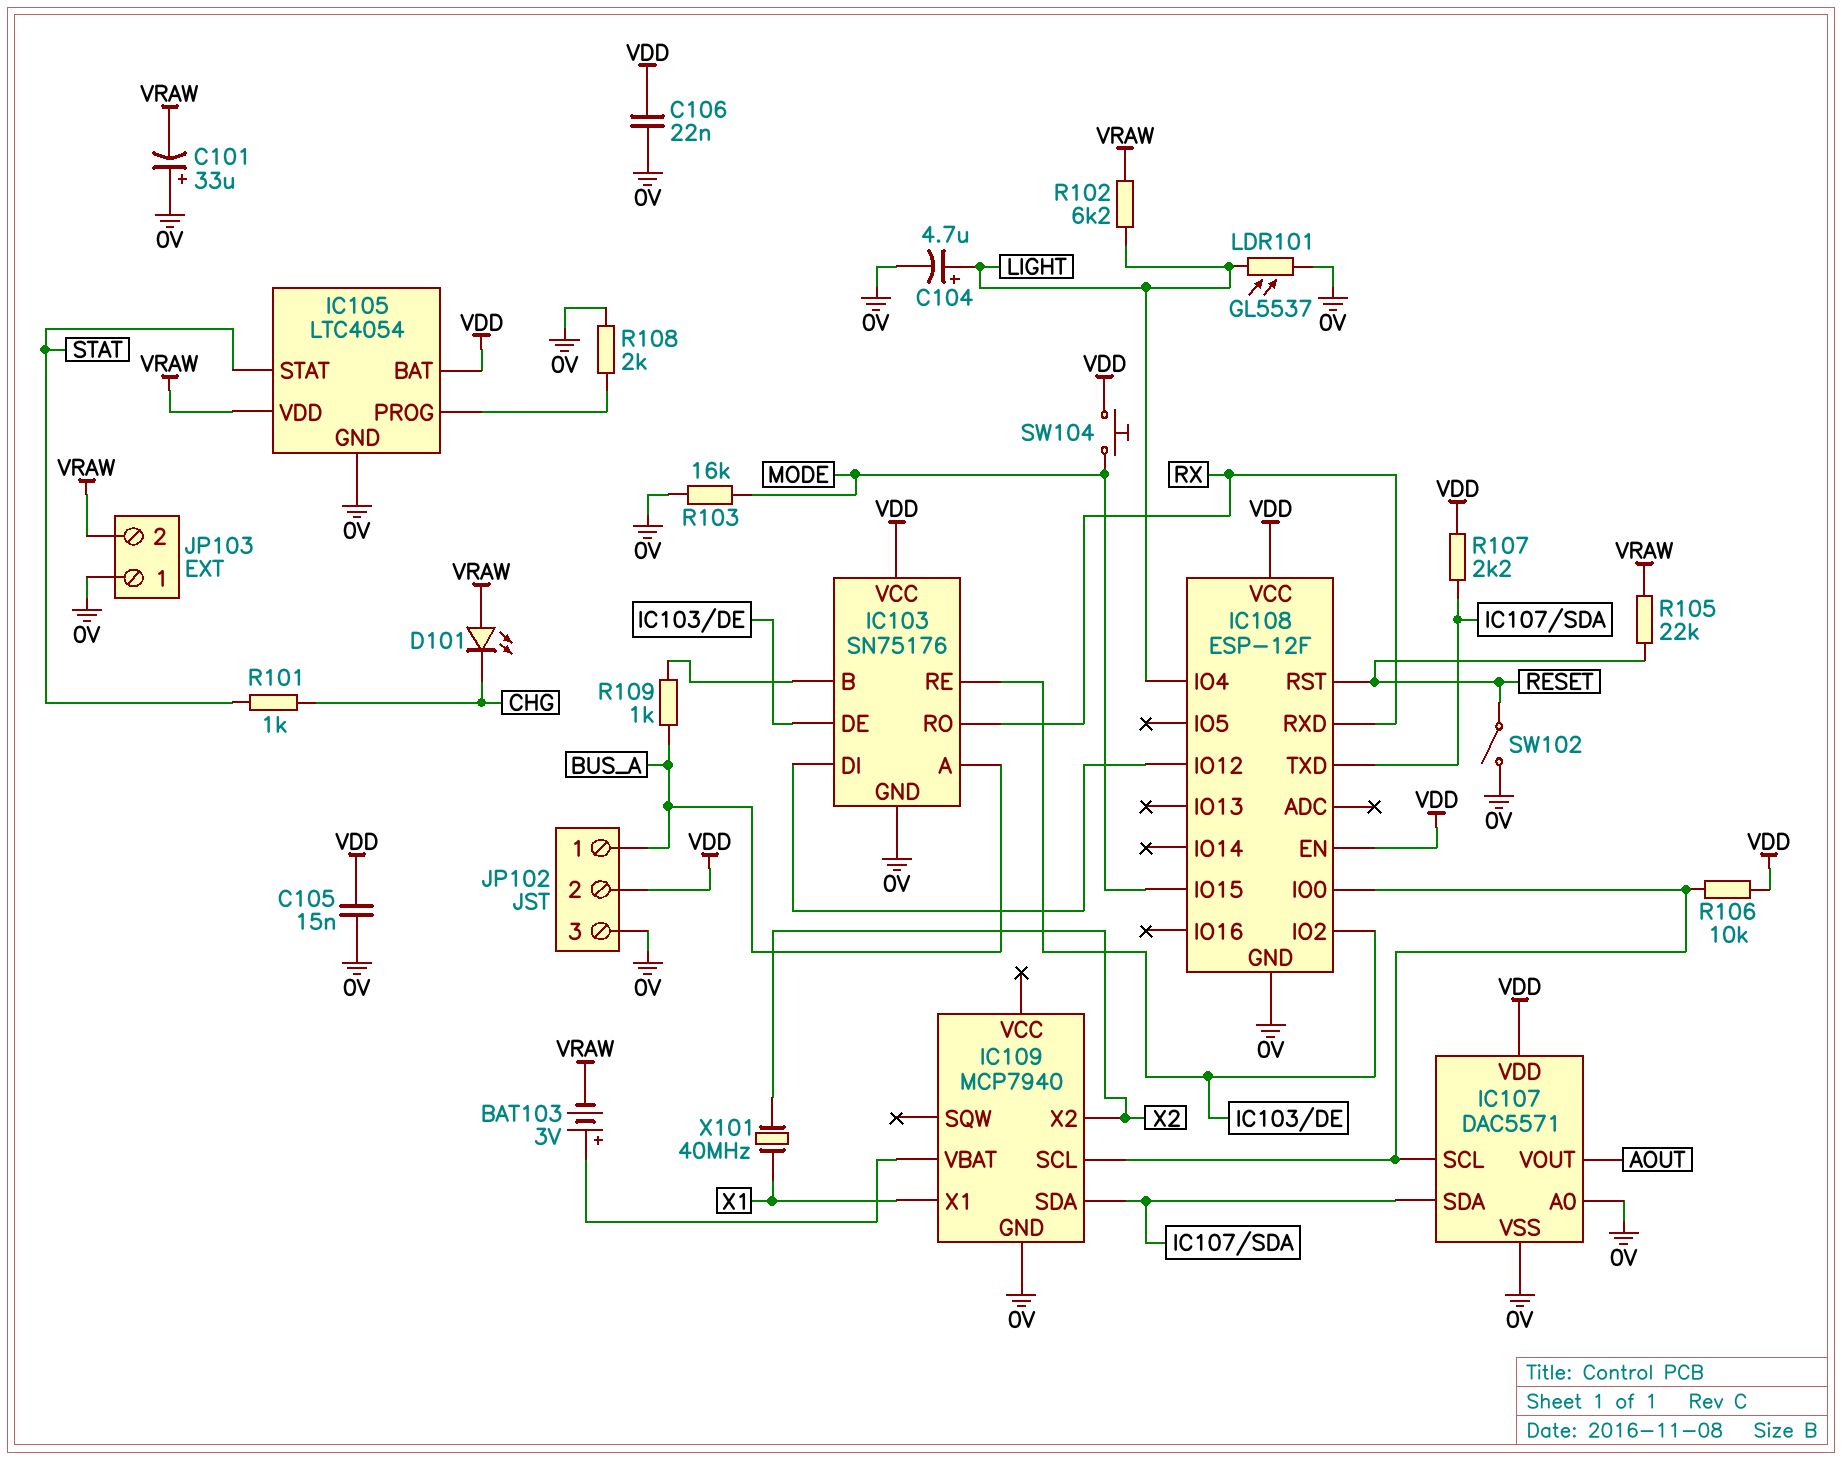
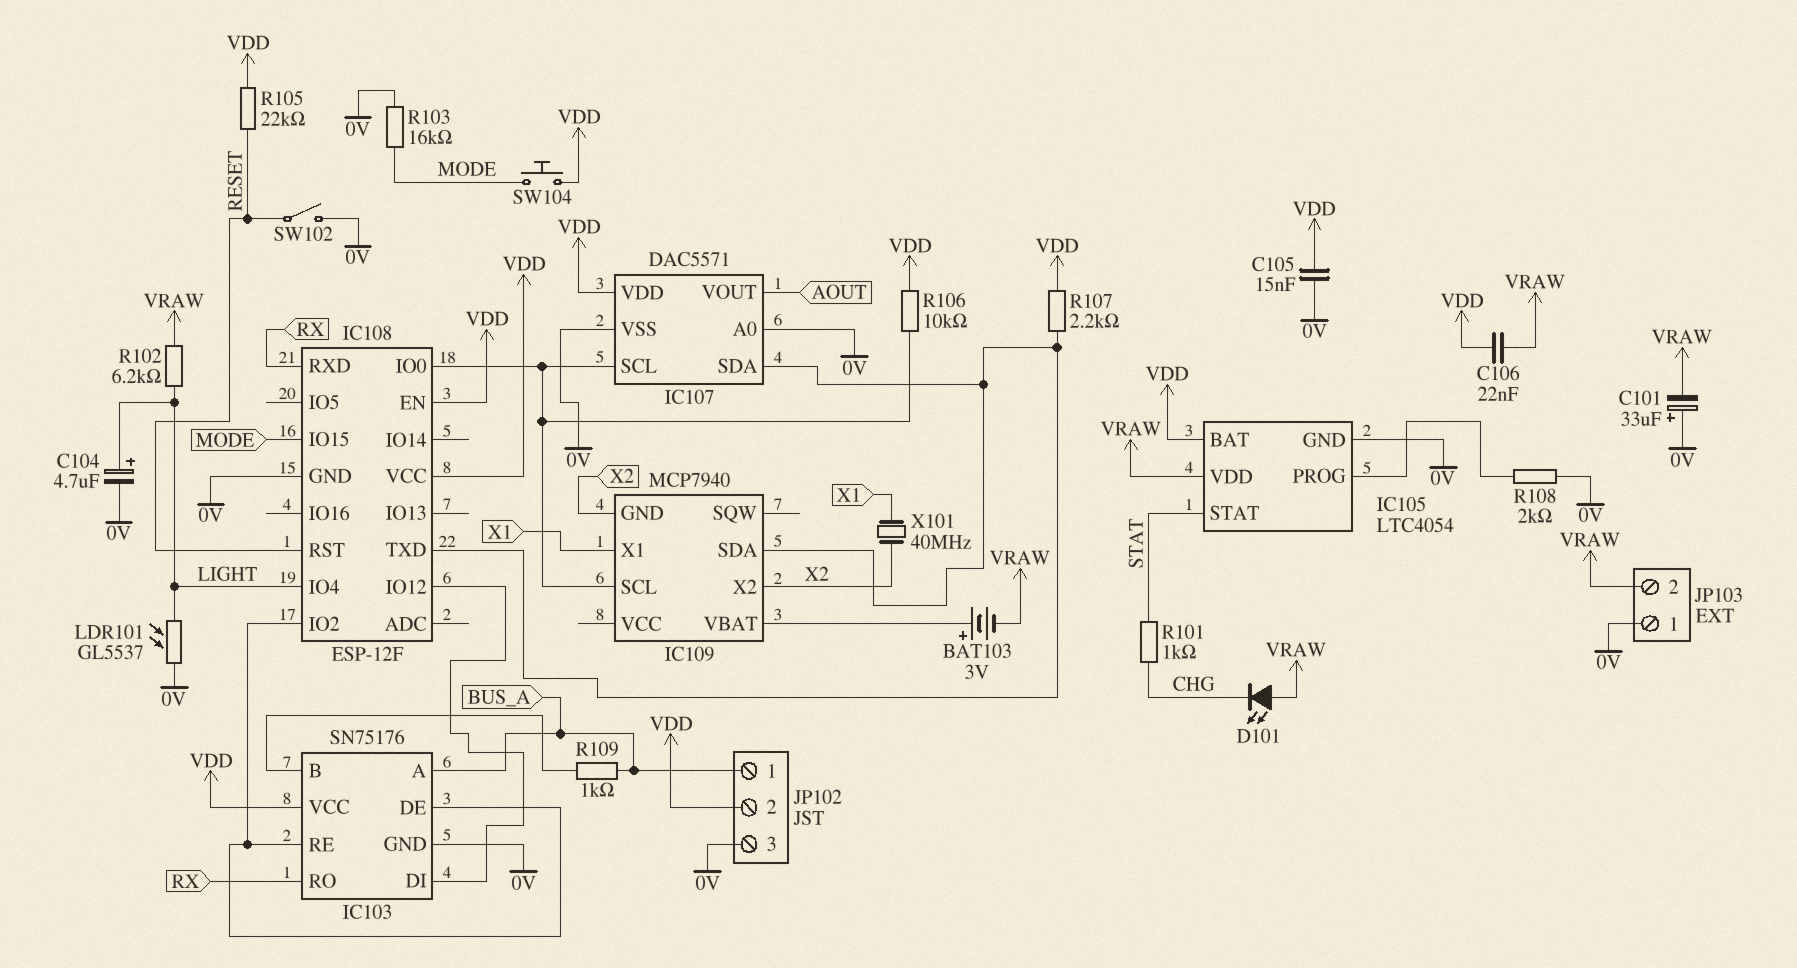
C106: 22nF (0V, VDD) -> 22nF (VDD, VRAW)
IC109 pin GND: 0V -> X2
R105: 22k (RESET, VRAW) -> 22k (RESET, VDD)

